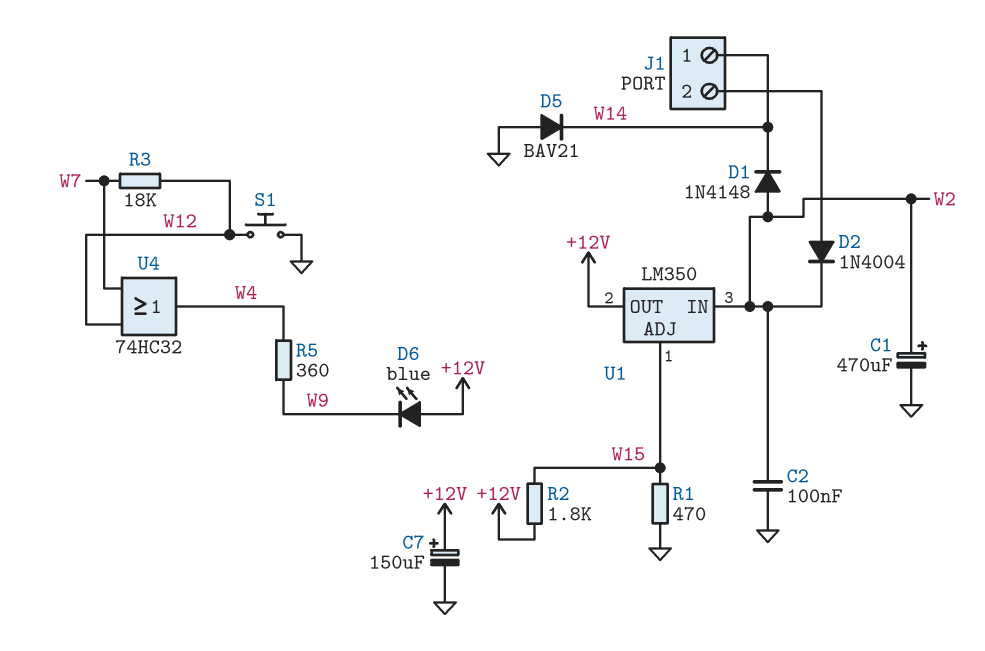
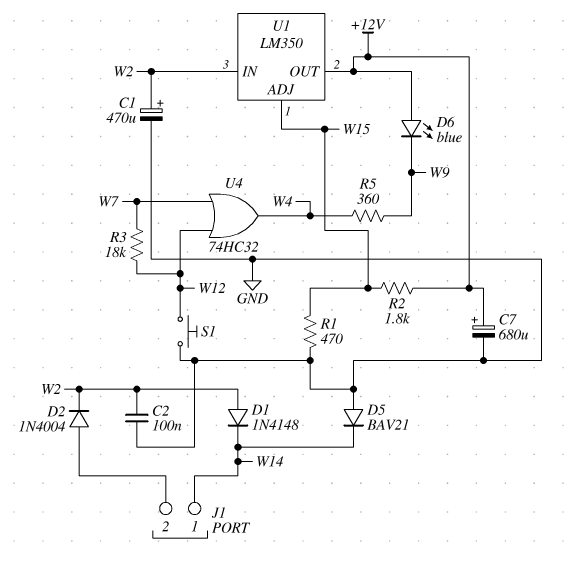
C7: 150uF (plus +12V, minus GND) -> 680uF (plus +12V, minus GND)

